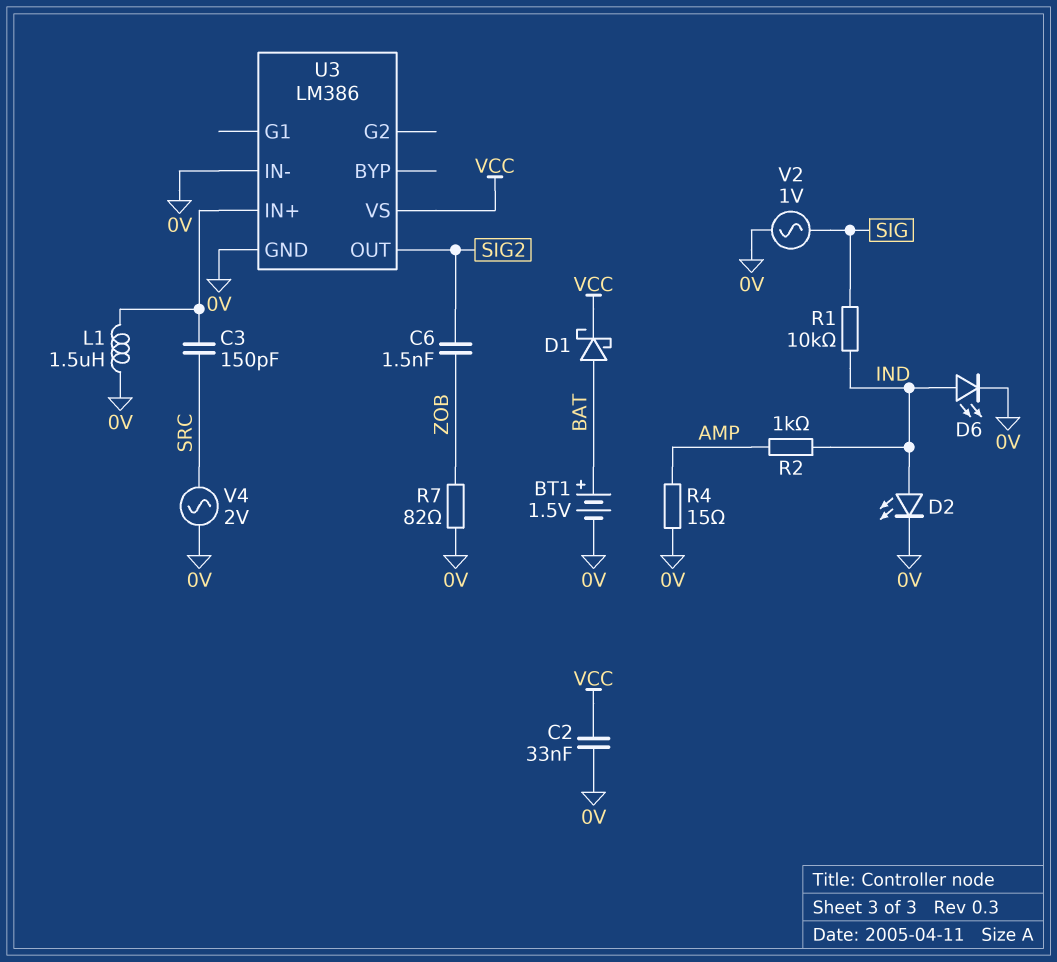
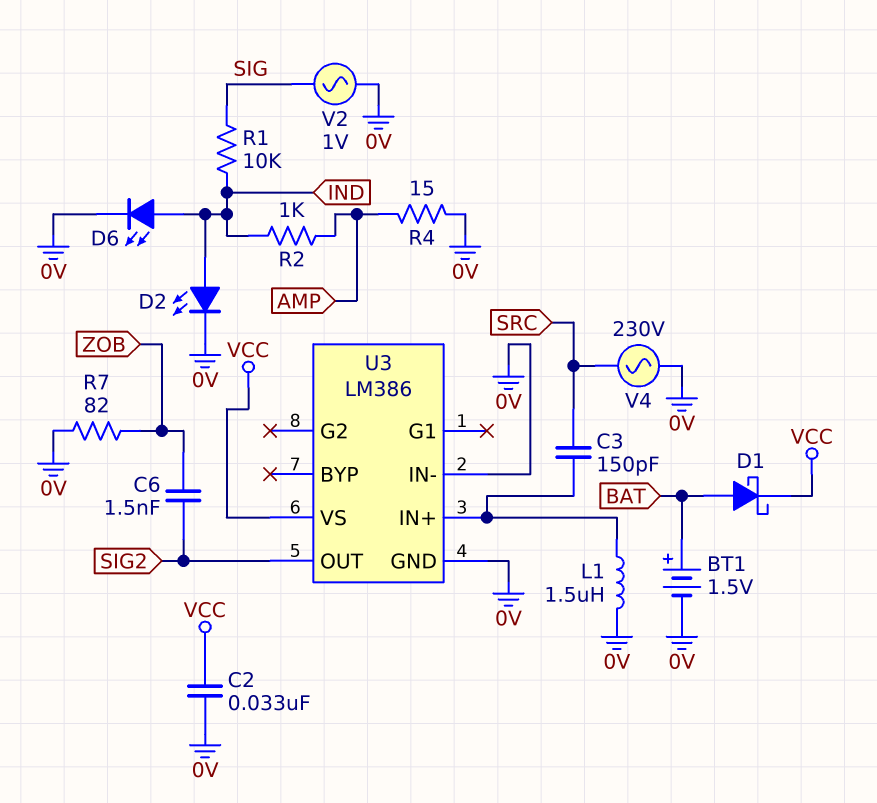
V4: AC 2V (0V, SRC) -> AC 230V (0V, SRC)

